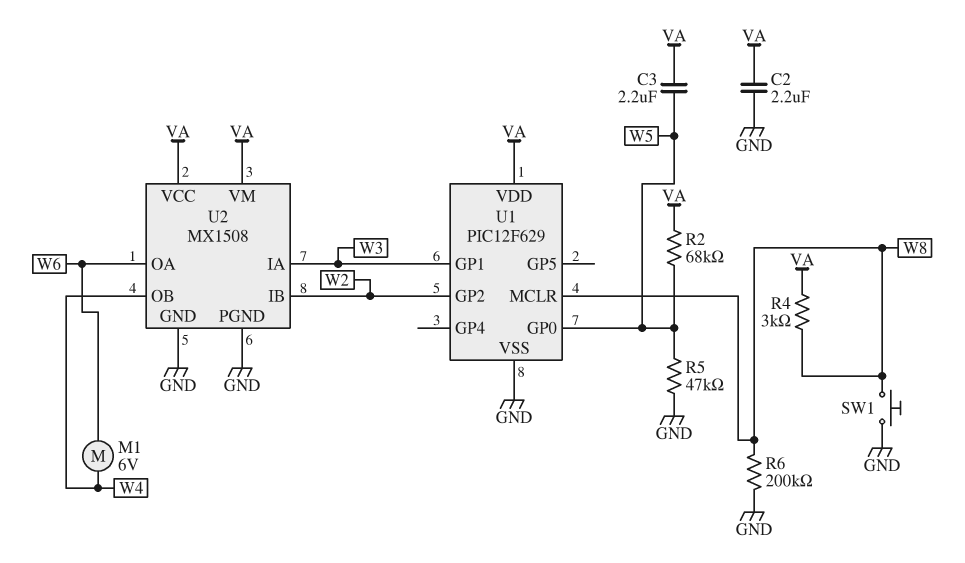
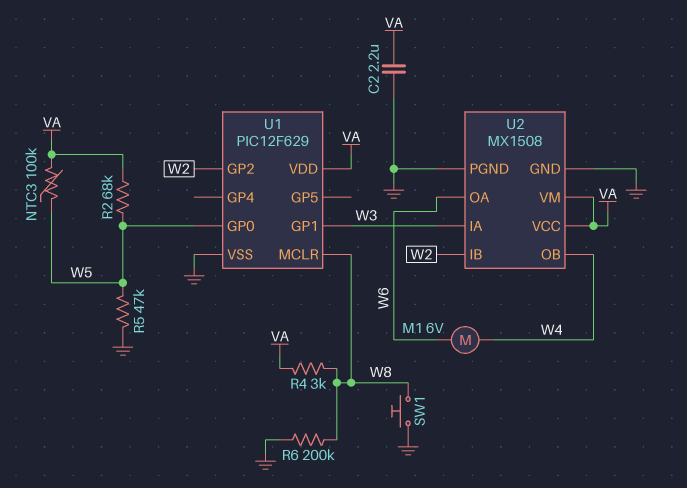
C3: 2.2uF (VA, W5) -> none
NTC3: none -> 100k (VA, W5)

